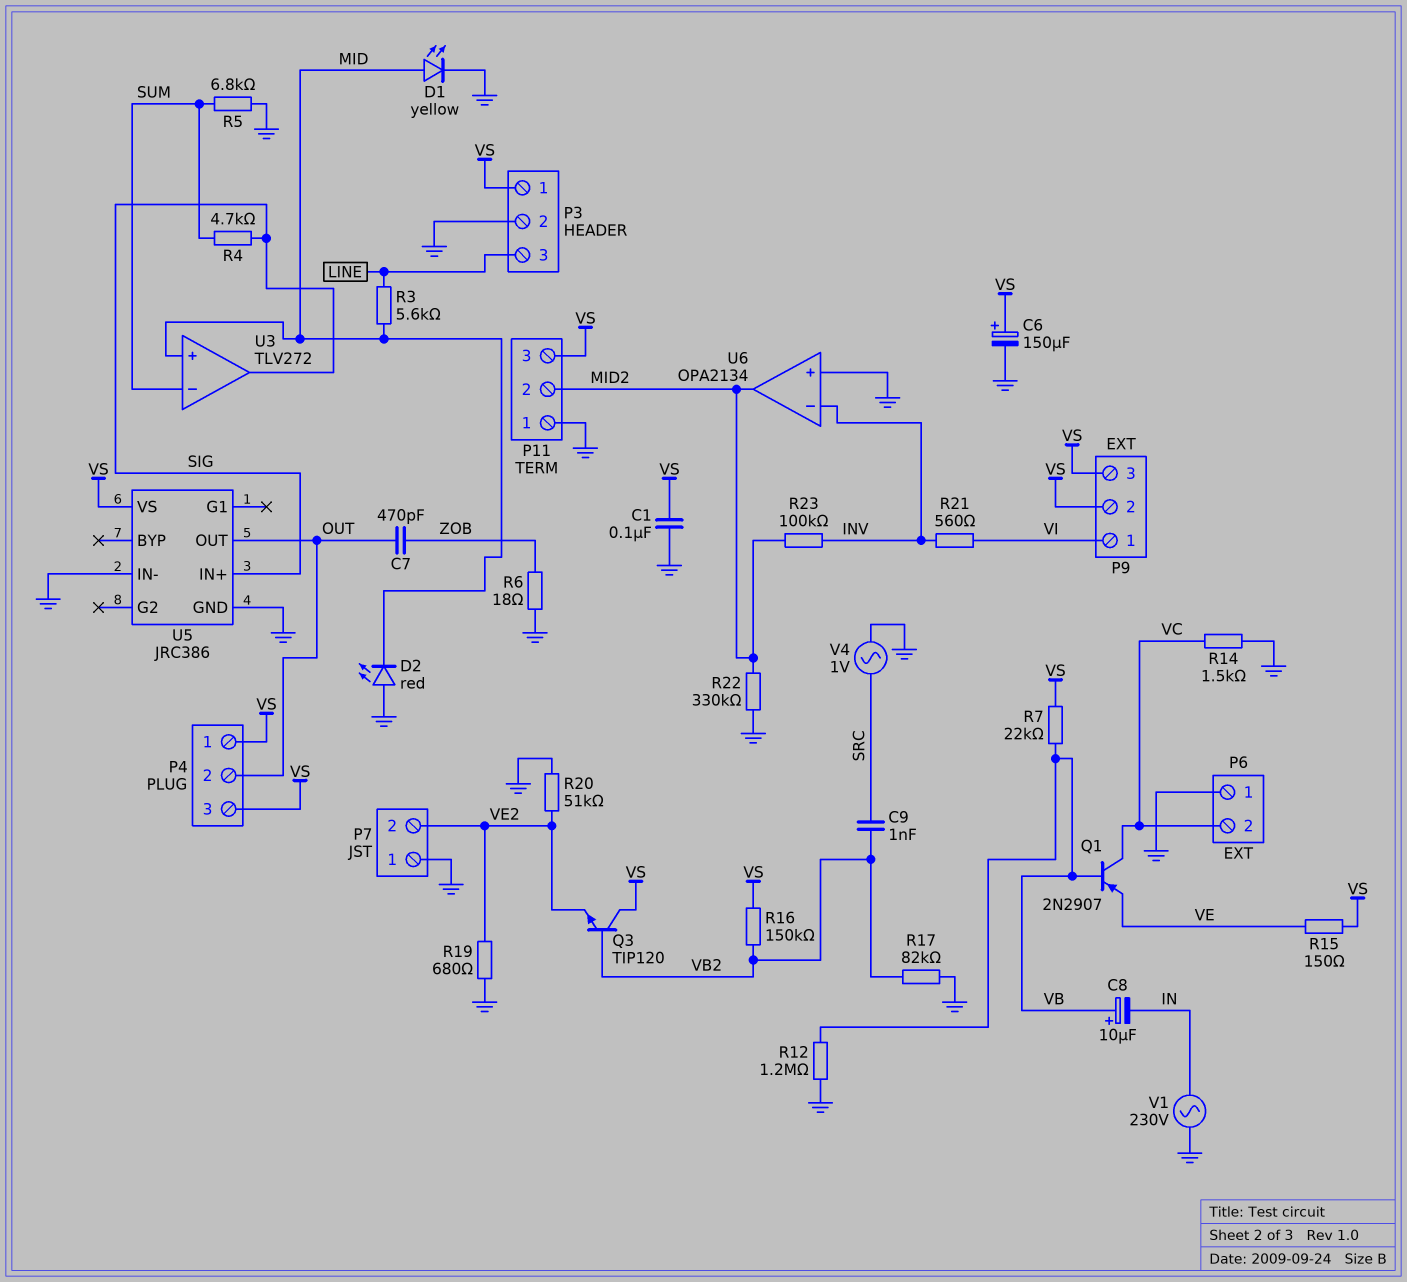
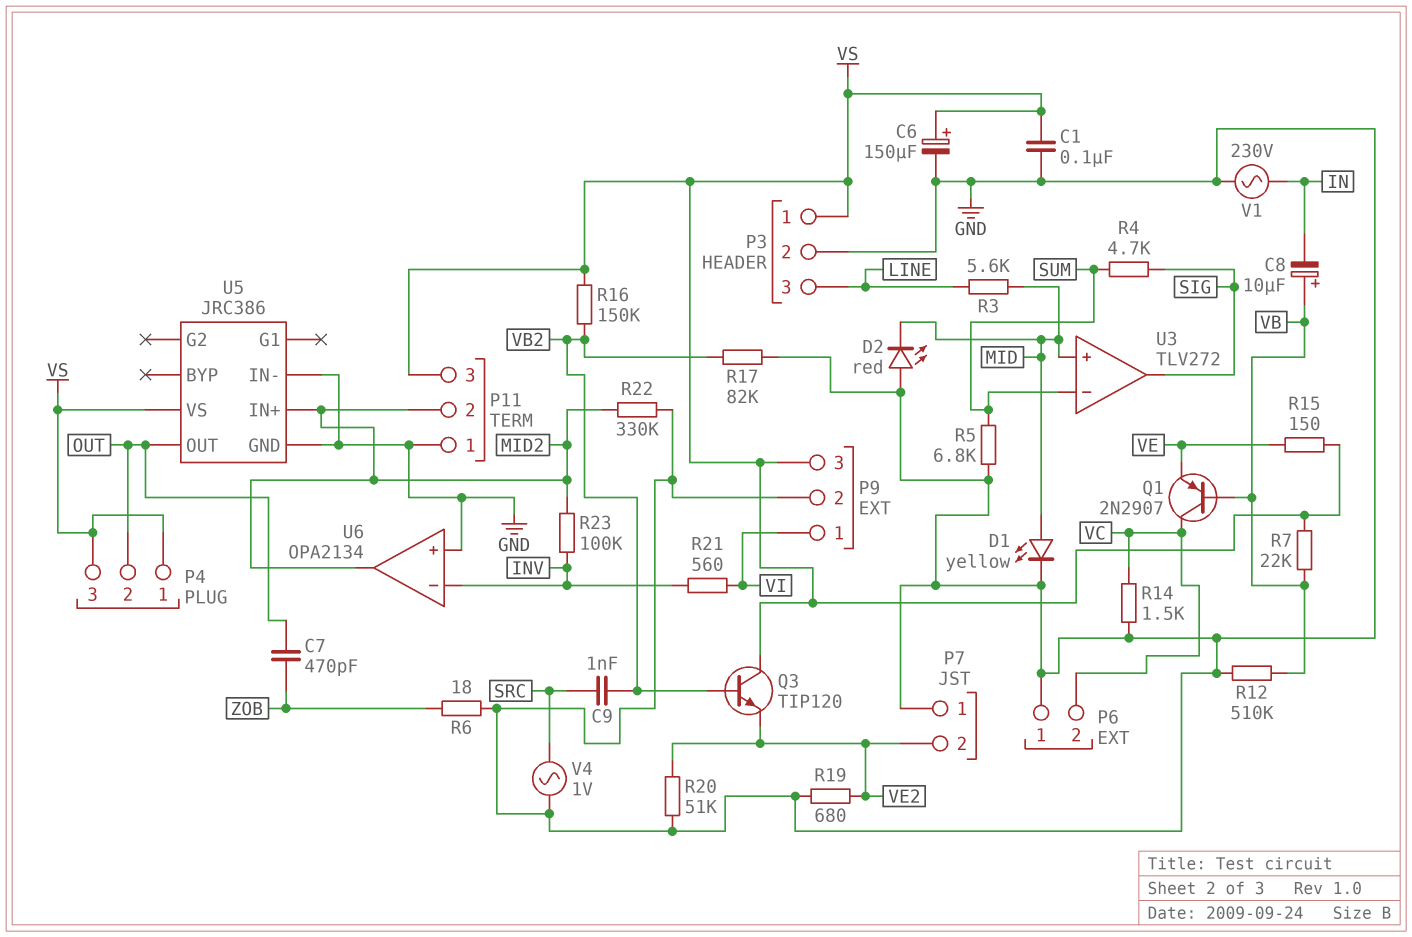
P9 pin 2: VS -> GND
R12: 1.2M (GND, VB) -> 510k (GND, VB)
U5 pin IN+: SIG -> MID2

